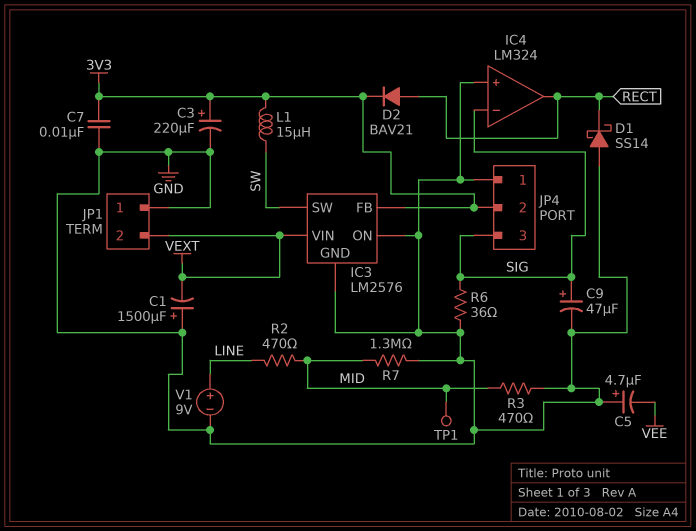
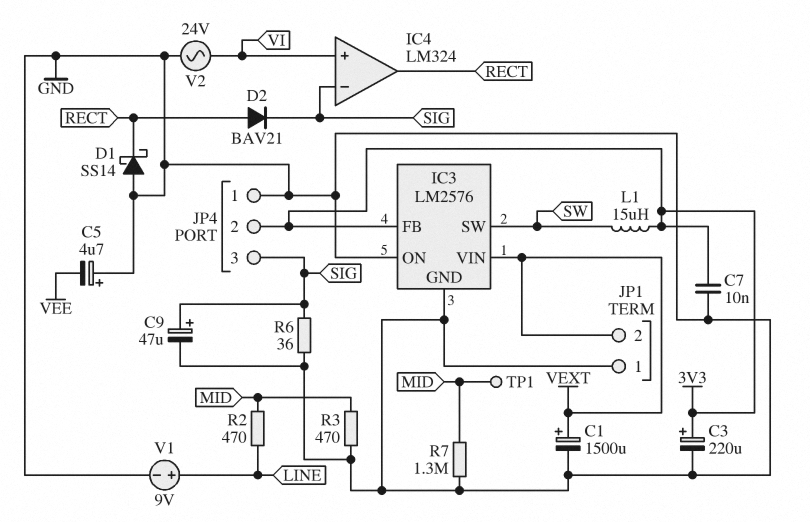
C1: 1500uF (plus GND, minus VEXT) -> 1500uF (plus VEXT, minus GND)
D2: diode BAV21 (A RECT, K 3V3) -> diode BAV21 (A RECT, K SIG)
IC4 pin in+: GND -> VI
V2: none -> AC 24V (GND, VI)

